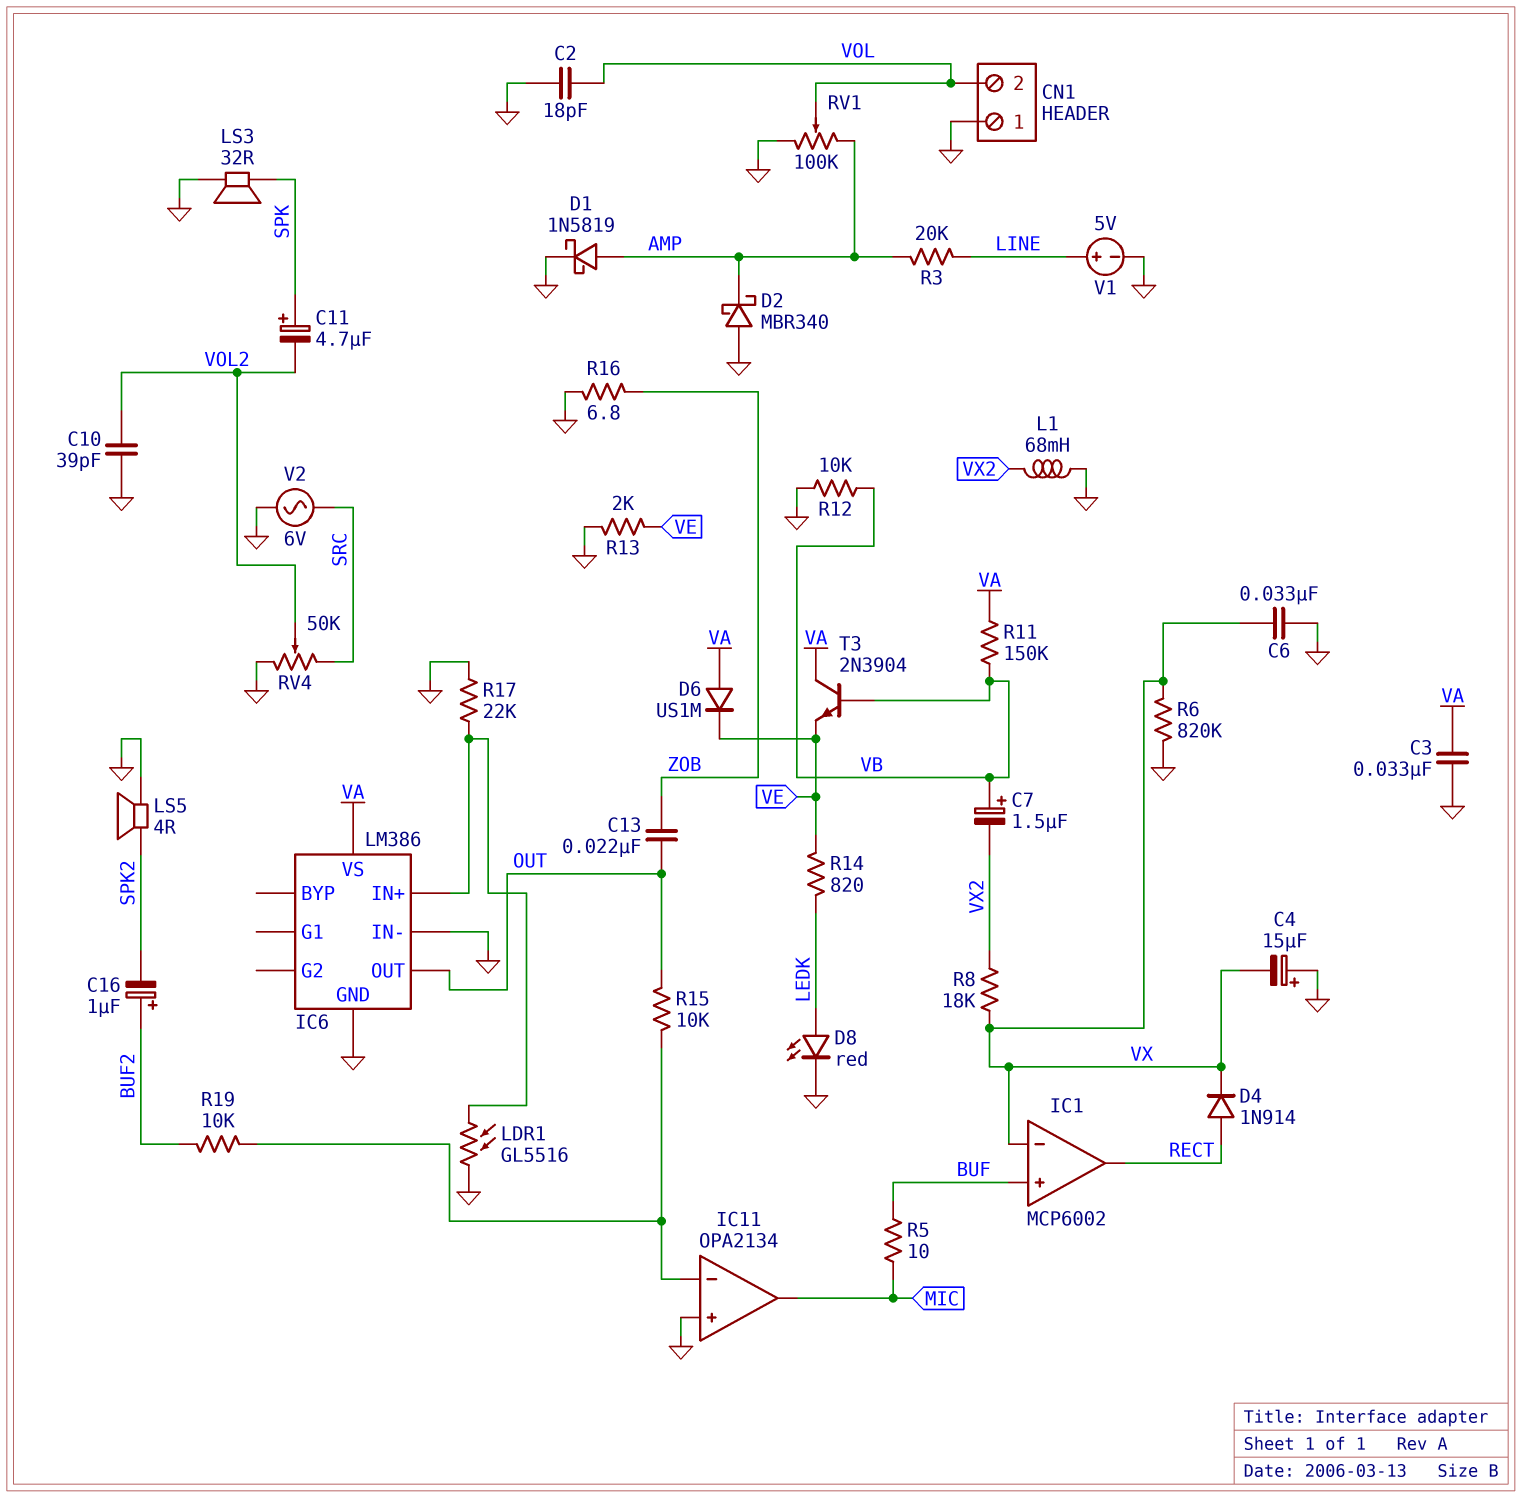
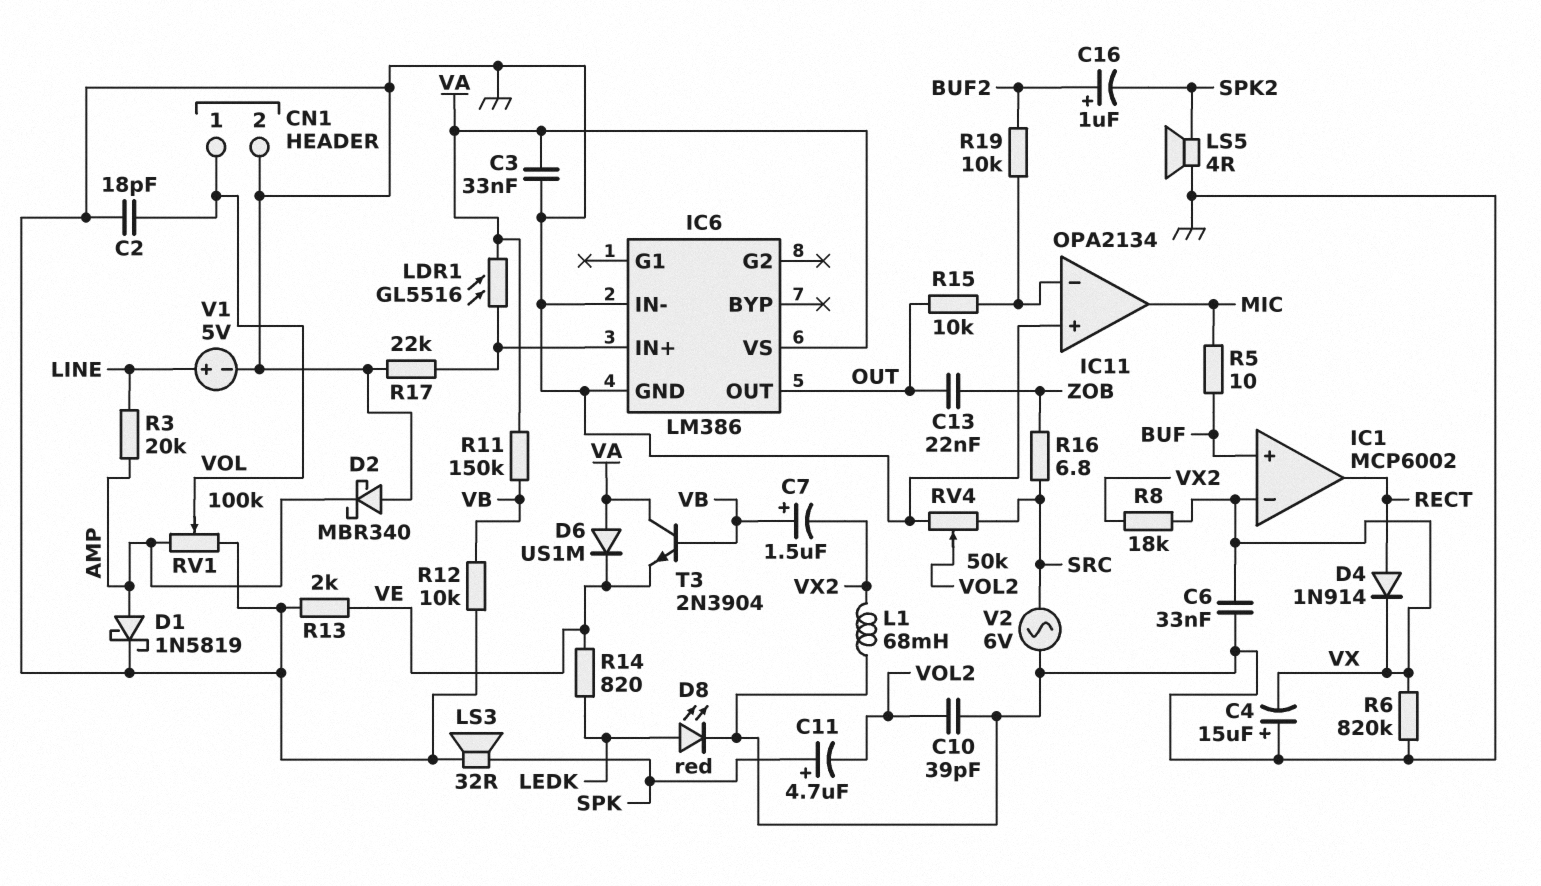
CN1 pin 1: GND -> VOL
CN1 pin 2: VOL -> GND
LDR1: GL5516 (GND, IC6/IN+) -> GL5516 (IC6/IN+, VA)
R16: 6.8 (GND, ZOB) -> 6.8 (SRC, ZOB)

